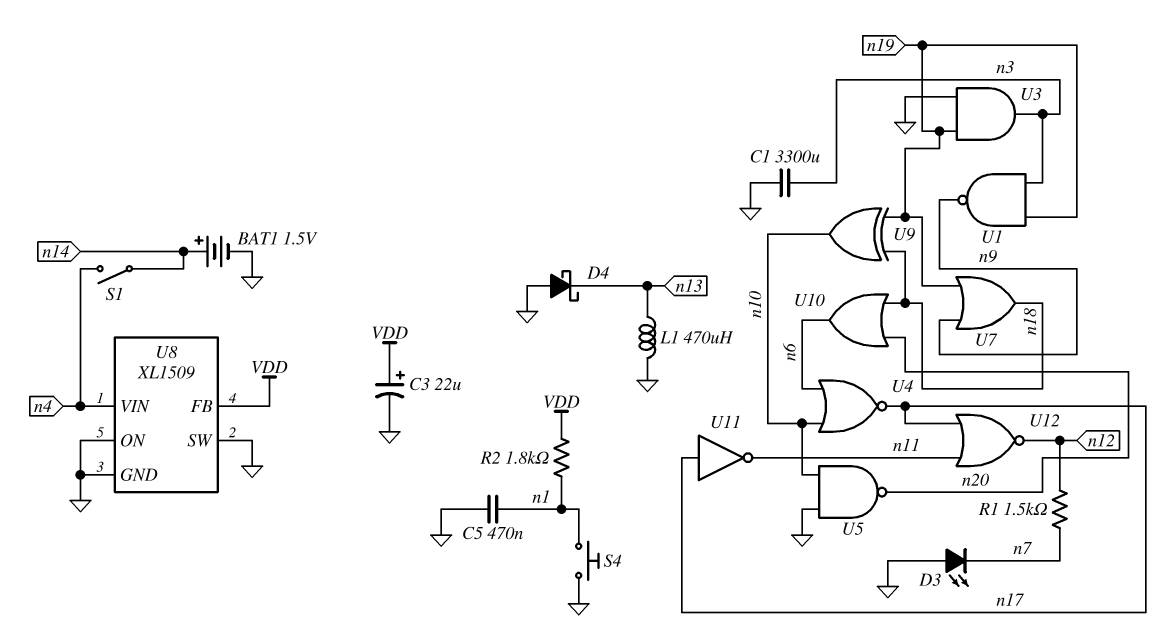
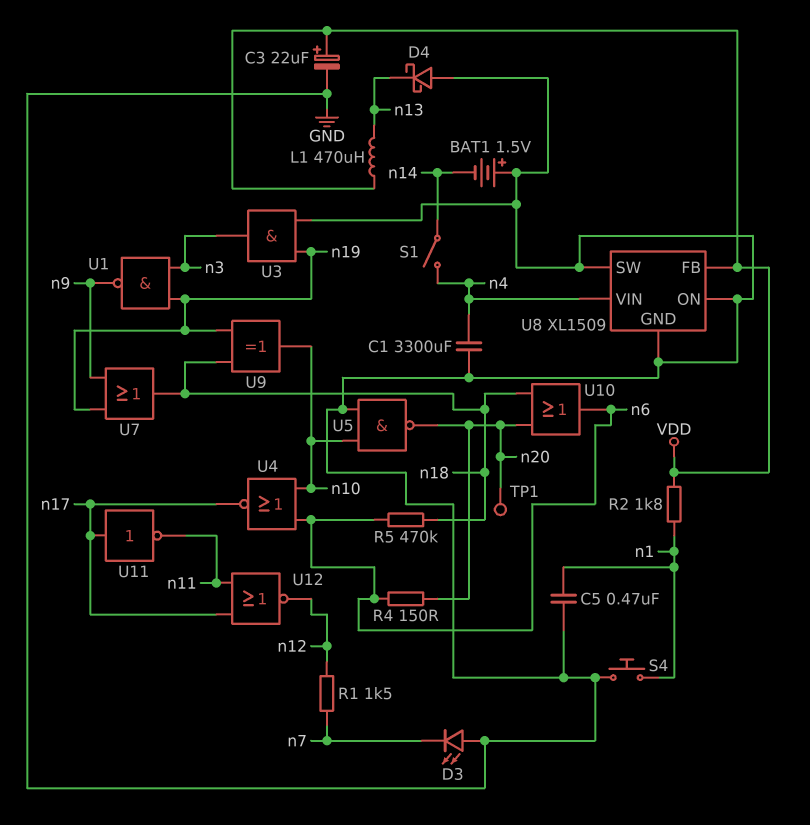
BAT1: 1.5V (plus n14, minus GND) -> 1.5V (plus GND, minus n14)
C1: 3300uF (GND, n3) -> 3300uF (GND, n4)
L1: 470uH (GND, n13) -> 470uH (VDD, n13)
R4: none -> 150 (n6, n20)
R5: none -> 470k (n6, n18)
TP1: none -> test point (n20)

